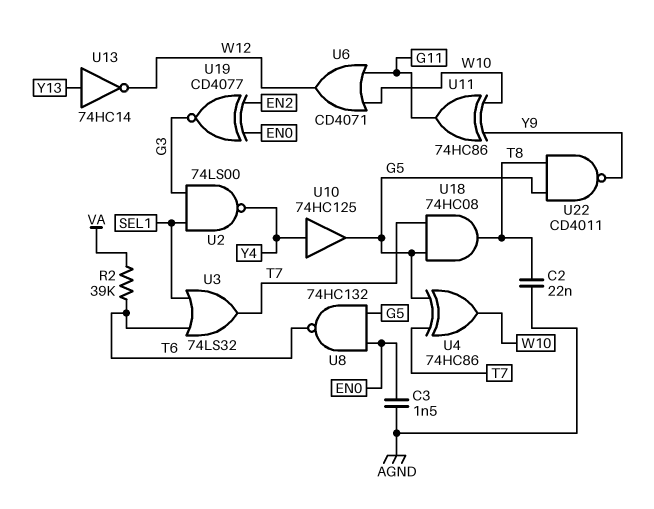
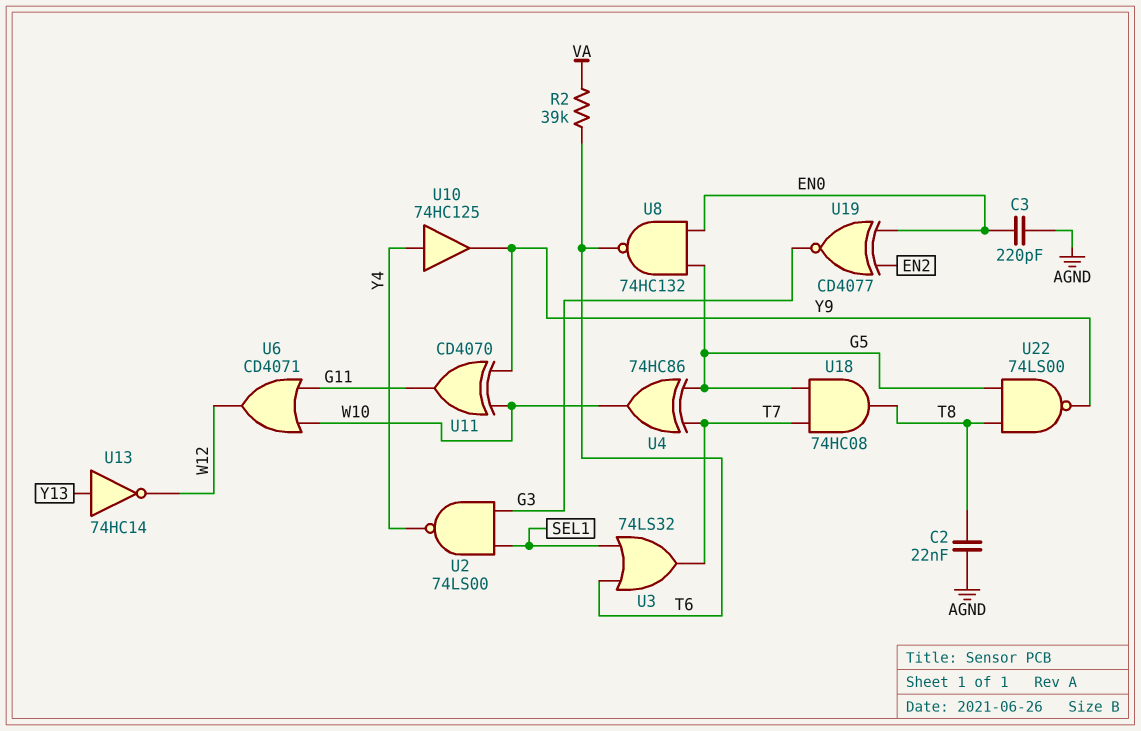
C3: 1.5nF (AGND, EN0) -> 220pF (AGND, EN0)
U10: buffer 74HC125 (in Y4, out G5) -> buffer 74HC125 (in Y4, out Y9)
U11: XOR 74HC86 (in W10, in Y9, out G11) -> XOR CD4070 (in W10, in Y9, out G11)
U22: NAND CD4011 (in G5, in T8, out Y9) -> NAND 74LS00 (in G5, in T8, out Y9)

